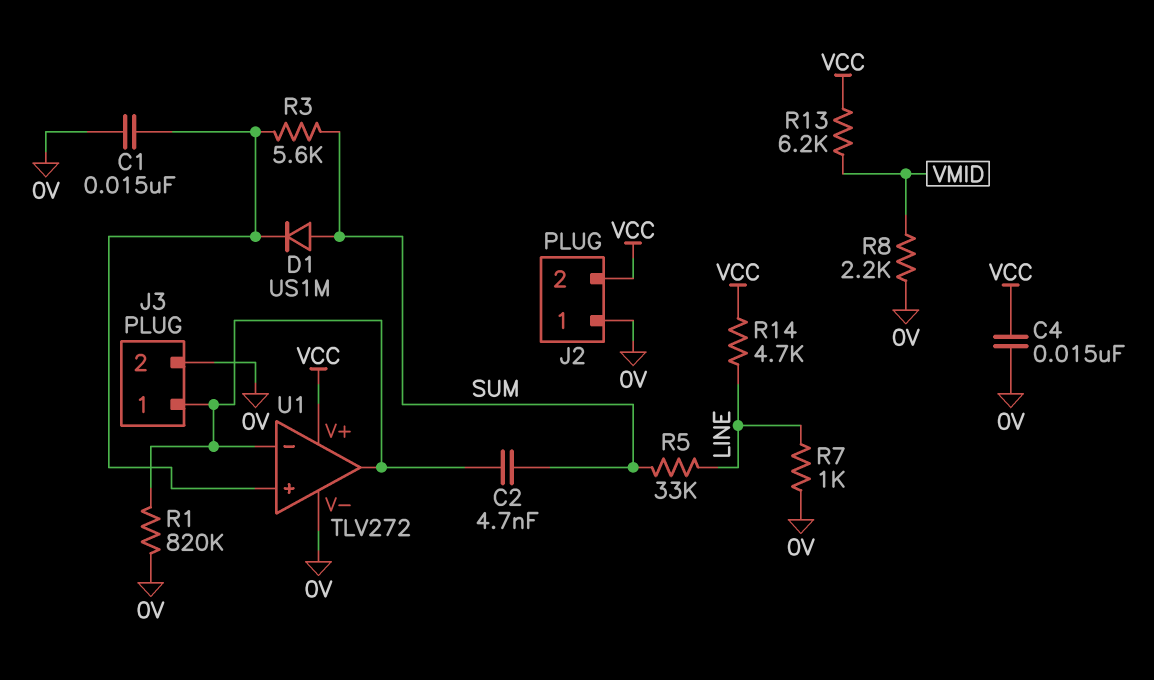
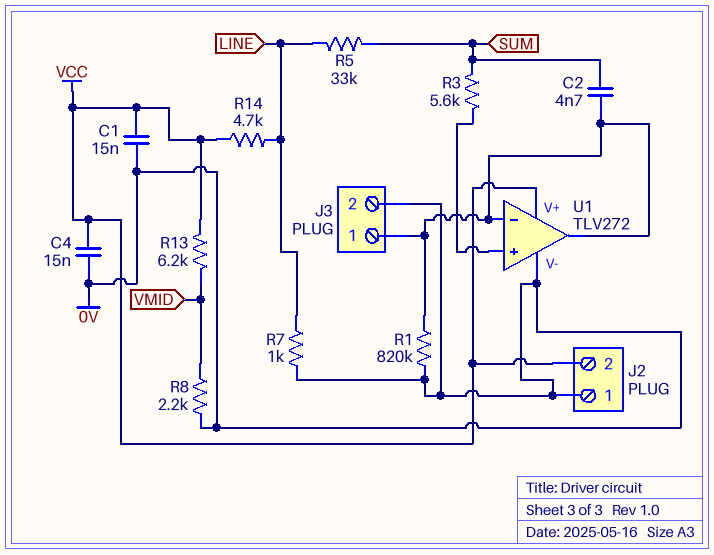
C1: 15nF (0V, U1/in+) -> 15nF (0V, VCC)
D1: diode US1M (A SUM, K U1/in+) -> none

